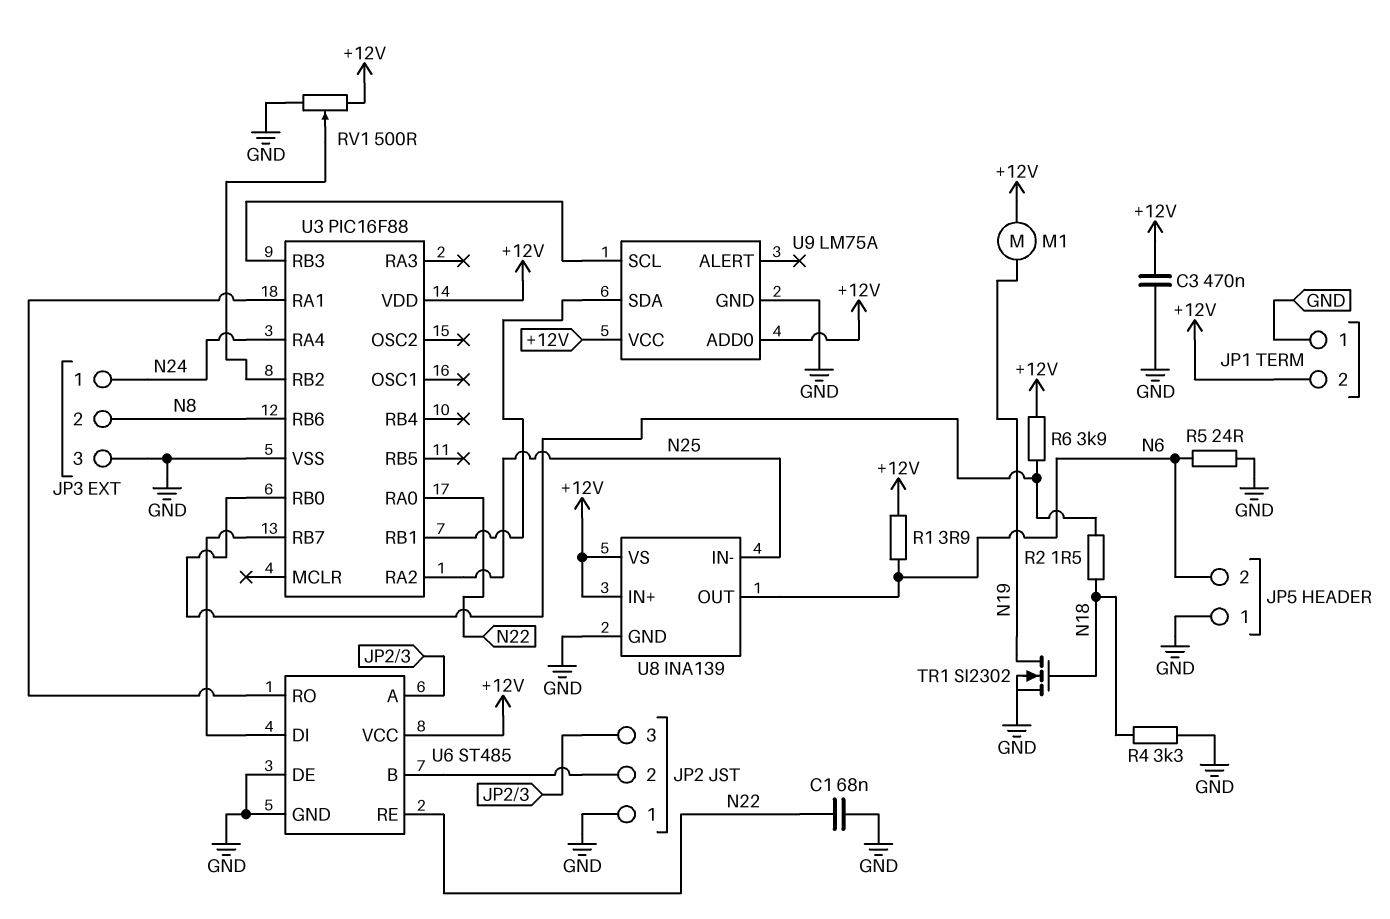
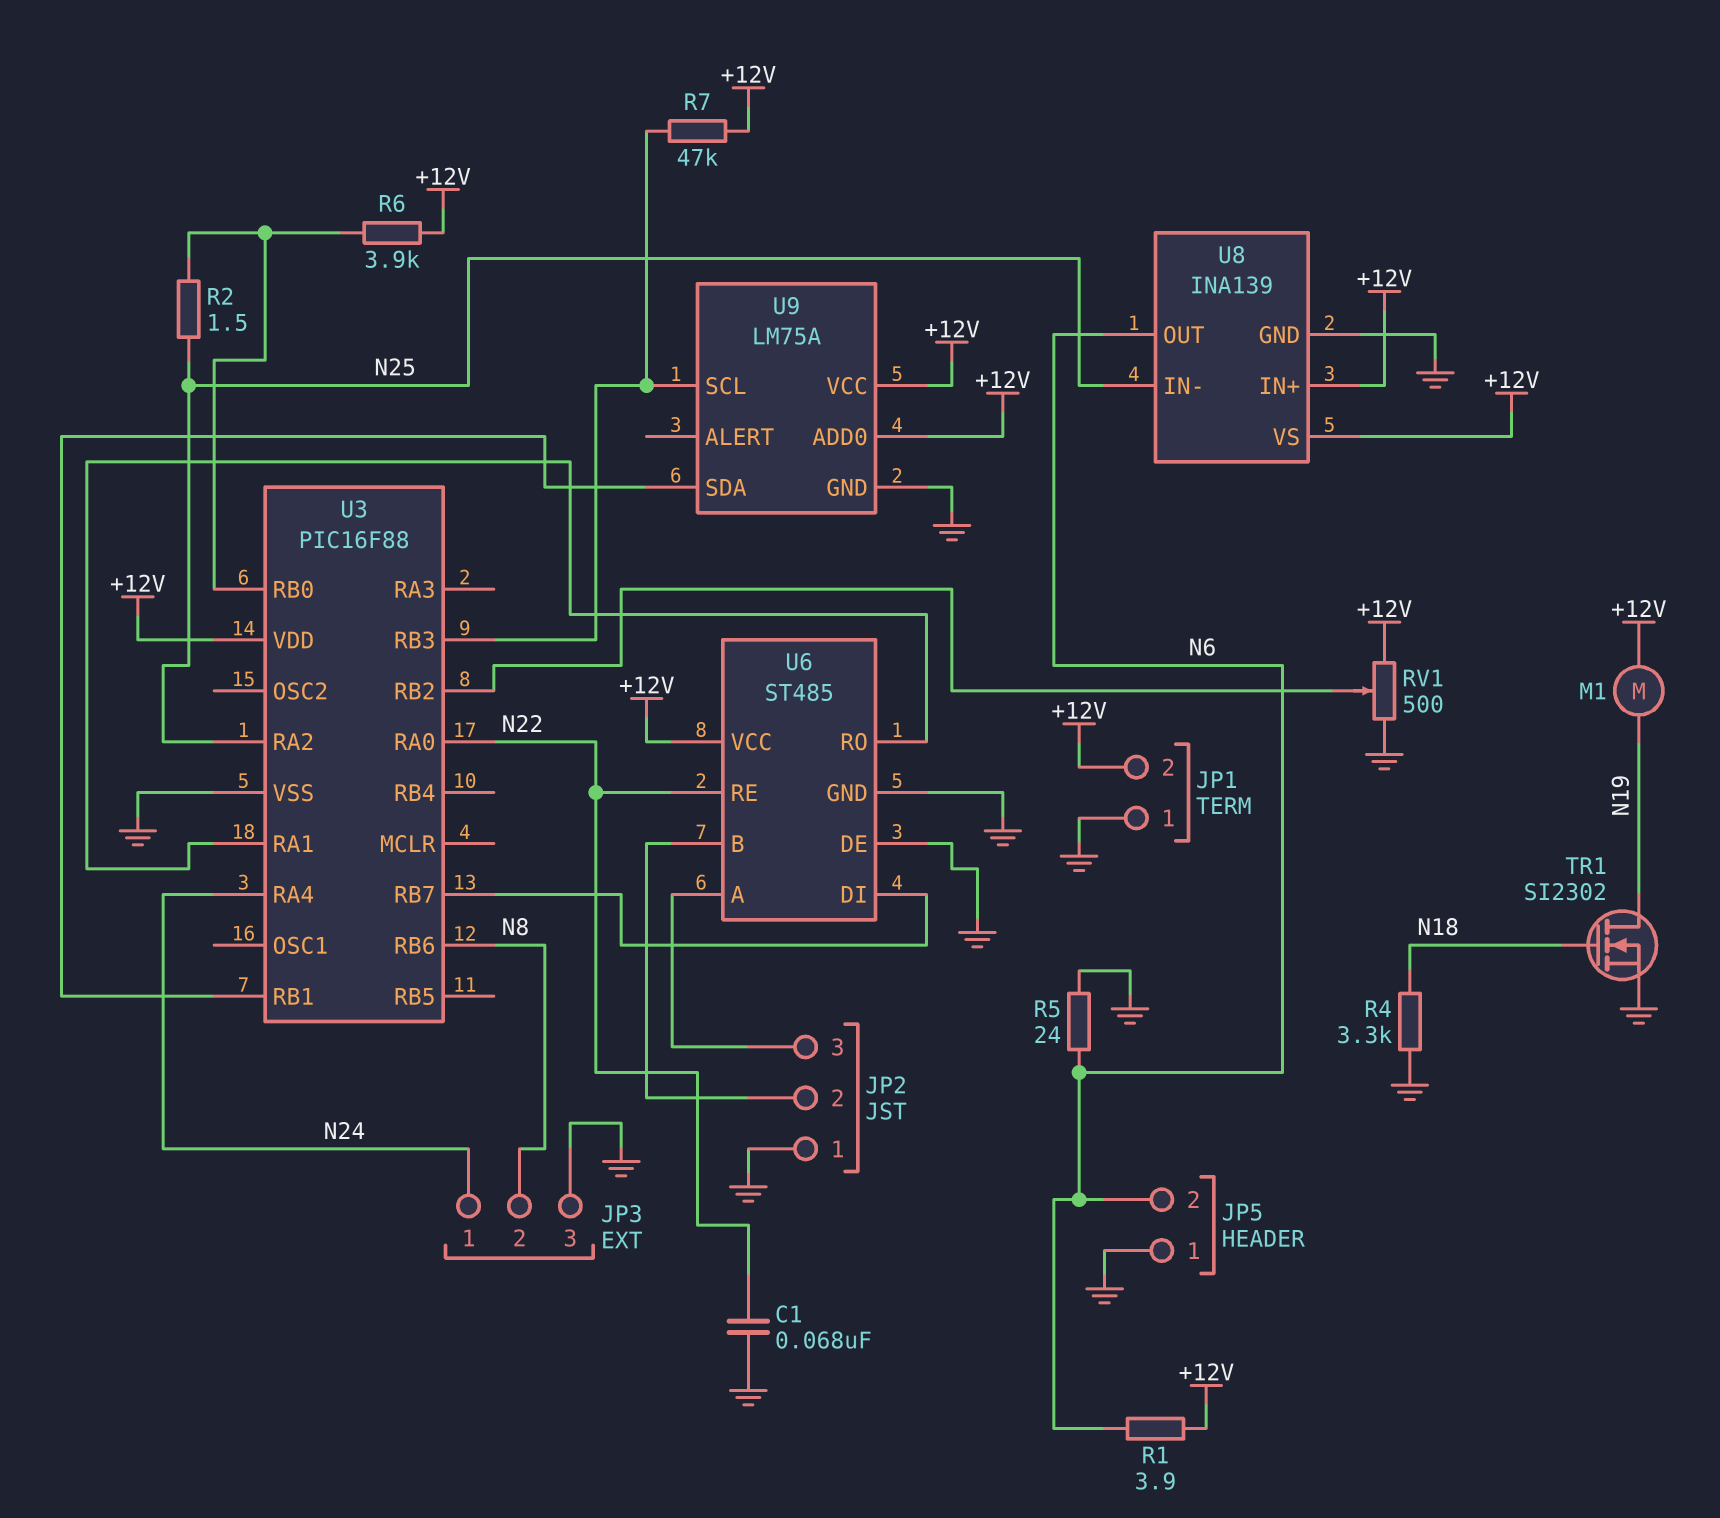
C3: 470nF (+12V, GND) -> none
R2: 1.5 (N18, U3/RB0) -> 1.5 (N25, U3/RB0)
R7: none -> 47k (+12V, U3/RB3)

